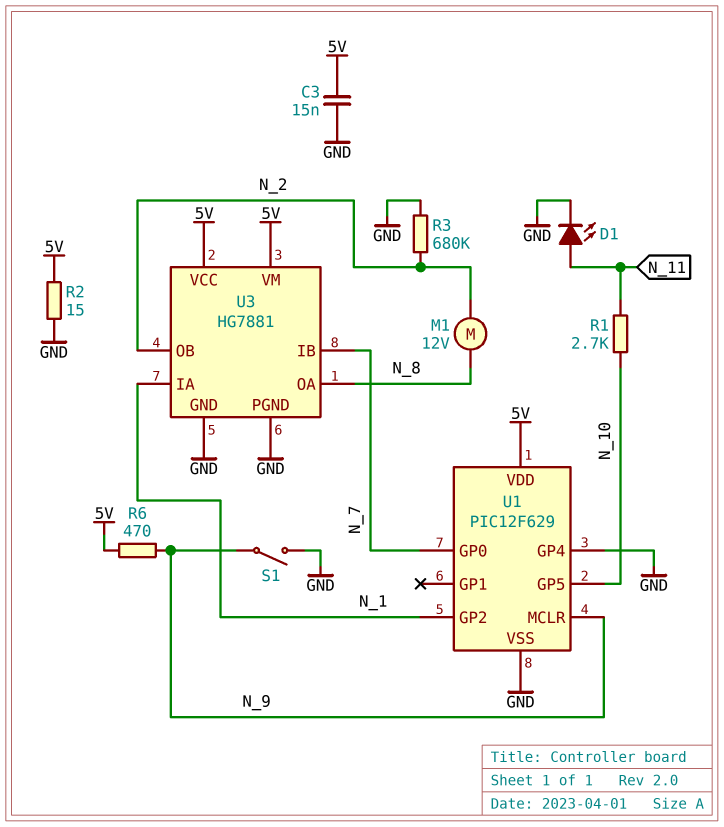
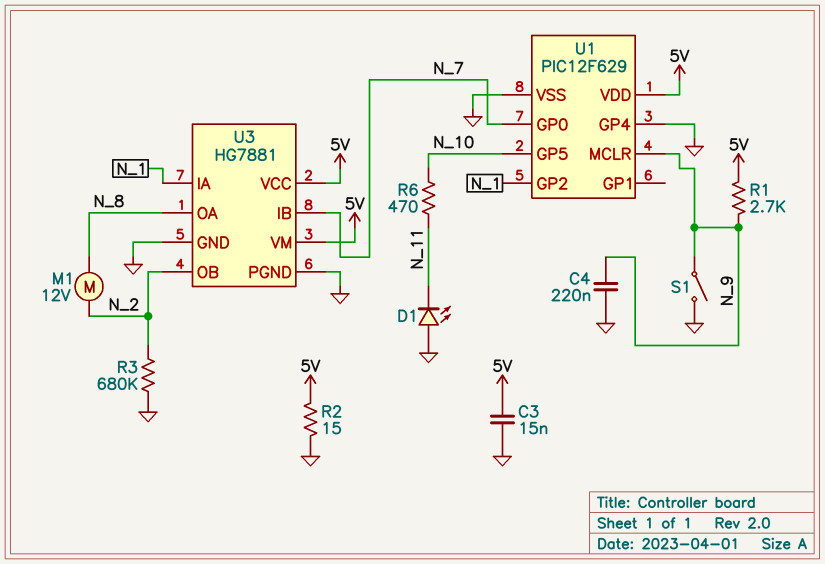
C4: none -> 220nF (GND, N_9)
D1: LED (A N_11, K GND) -> LED (A GND, K N_11)
R1: 2.7k (N_10, N_11) -> 2.7k (5V, N_9)
R6: 470 (5V, N_9) -> 470 (N_10, N_11)

